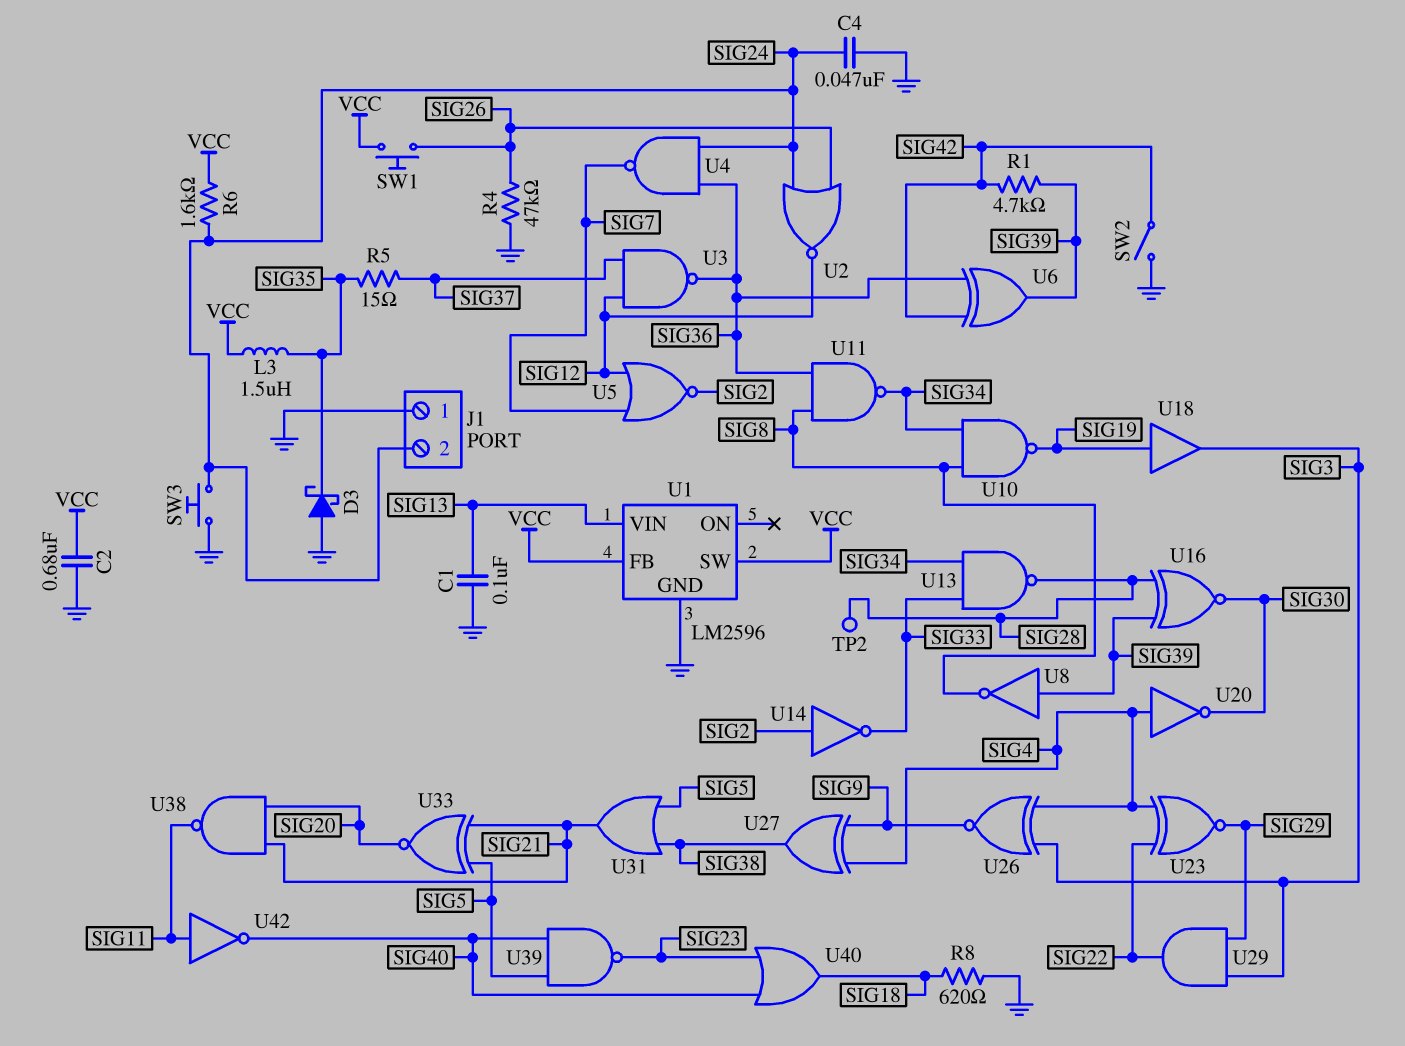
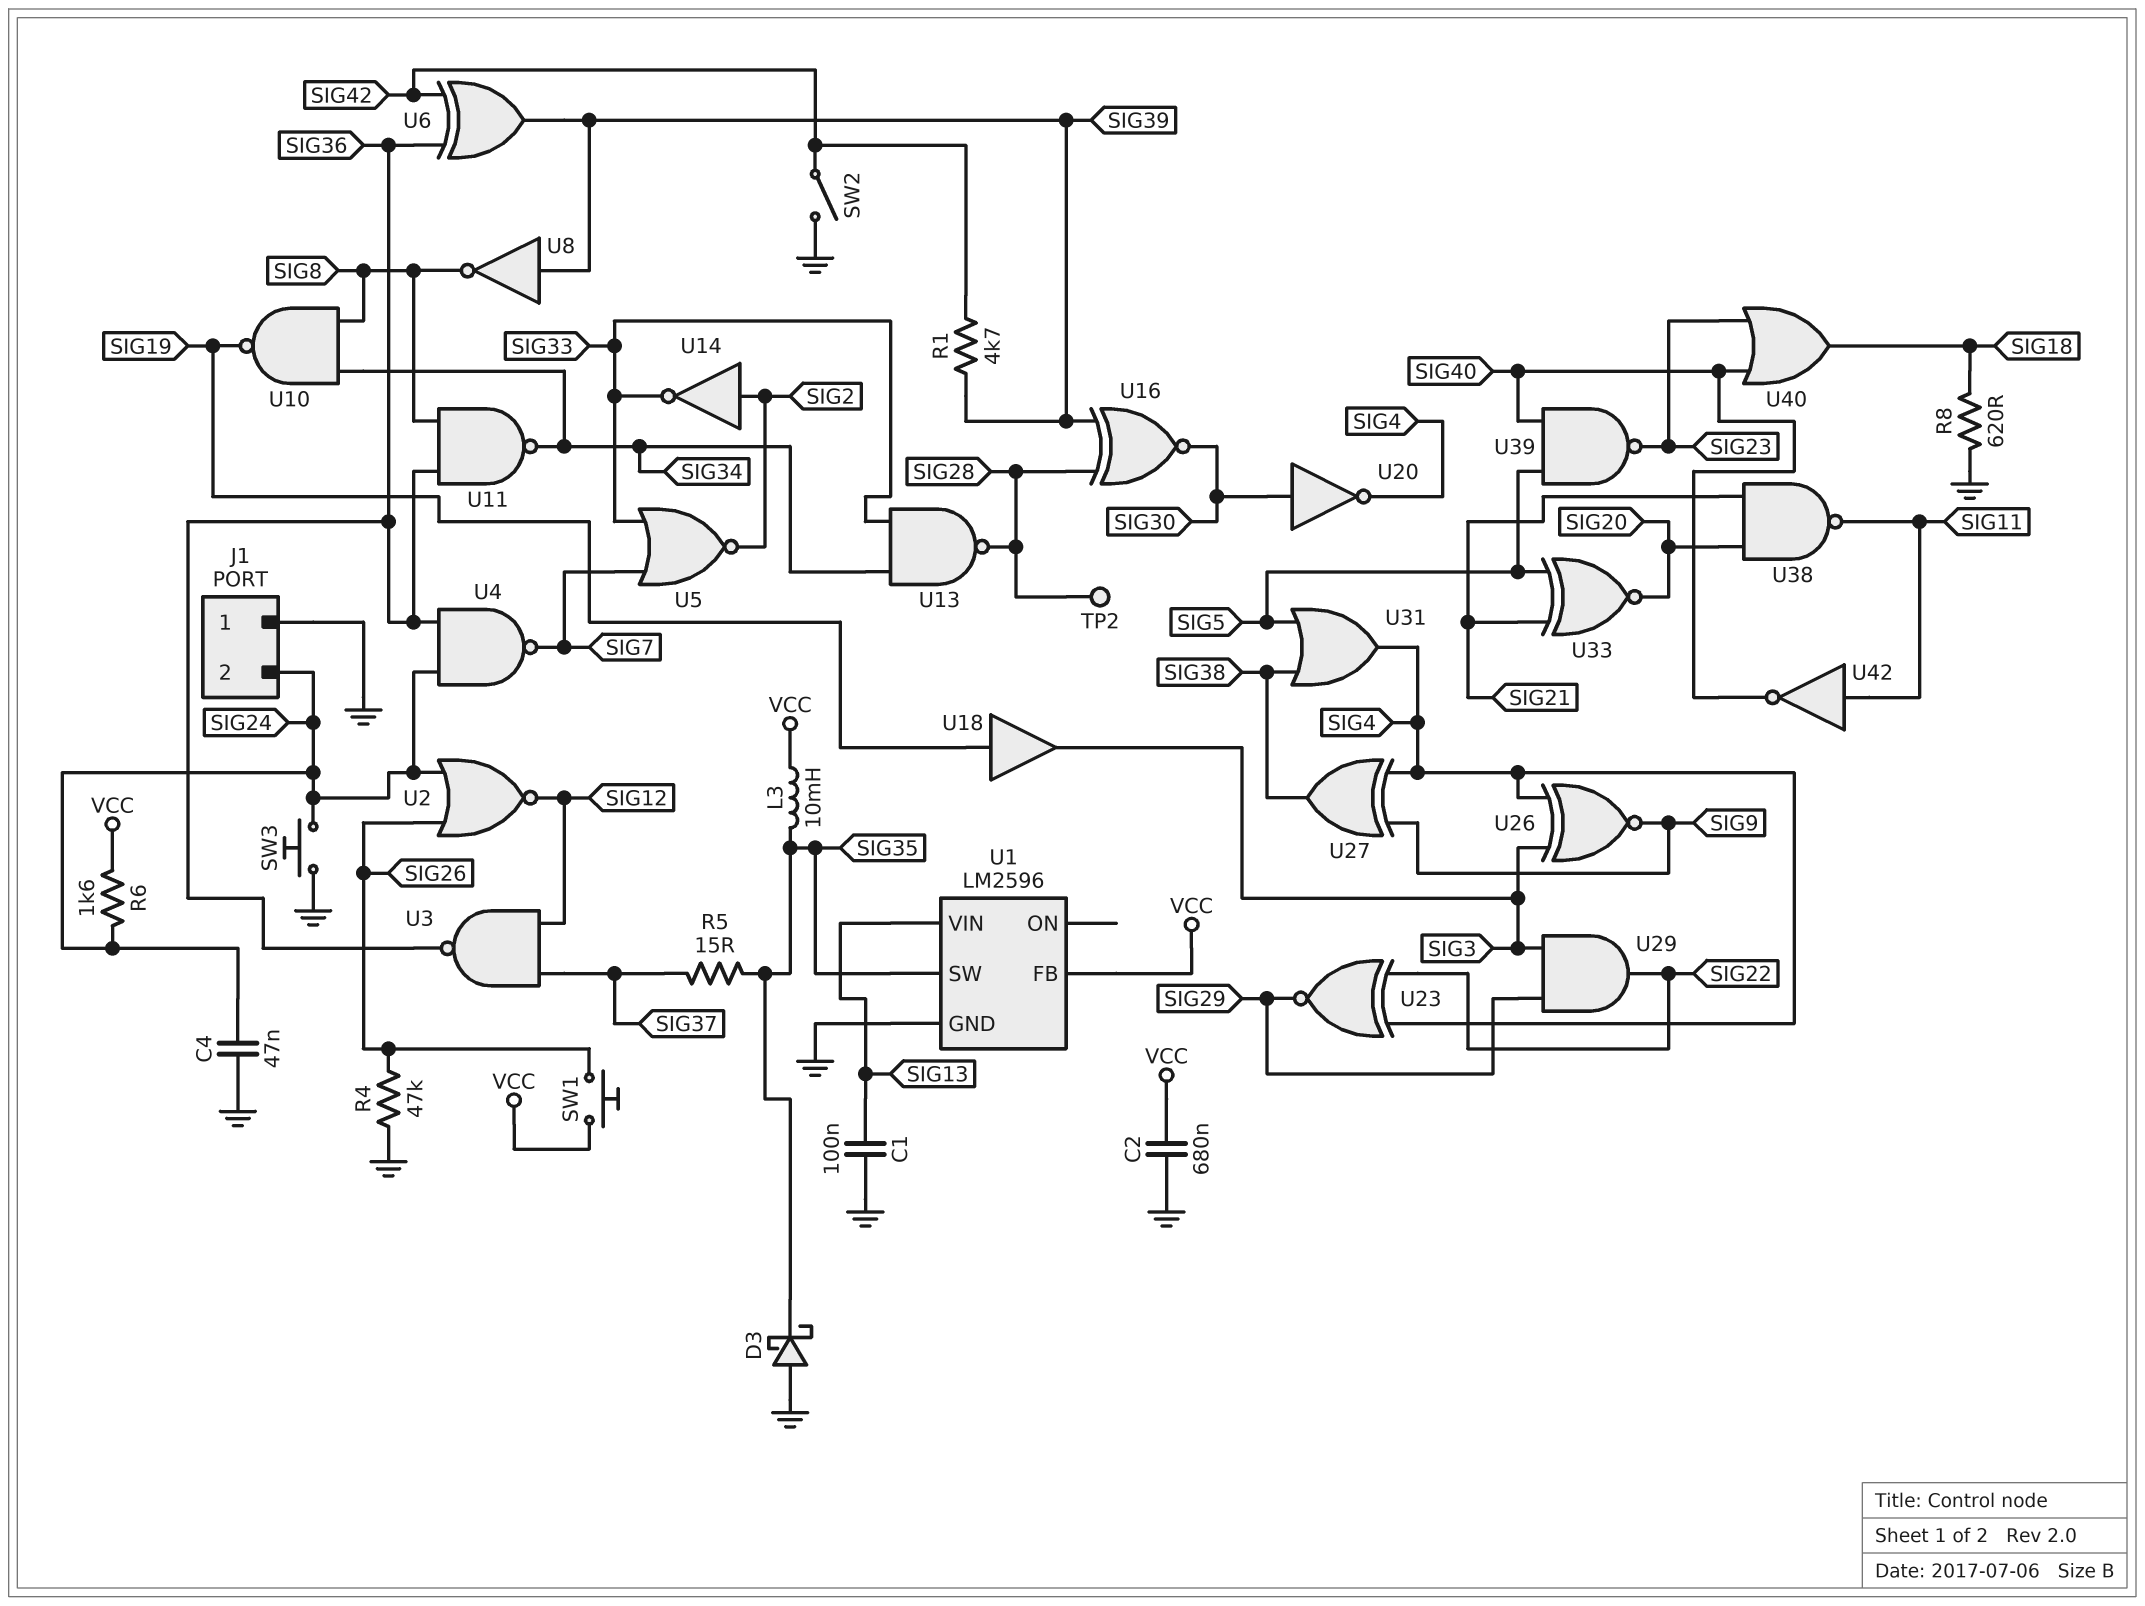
L3: 1.5uH (SIG35, VCC) -> 10mH (SIG35, VCC)
U1 pin SW: VCC -> SIG35
U5: NOR (in SIG7, in SIG12, out SIG2) -> NOR (in SIG7, in SIG33, out SIG2)
U20: NOT (in SIG4, out SIG30) -> NOT (in SIG30, out SIG4)
U31: OR (in SIG5, in SIG38, out SIG21) -> OR (in SIG5, in SIG38, out SIG4)

